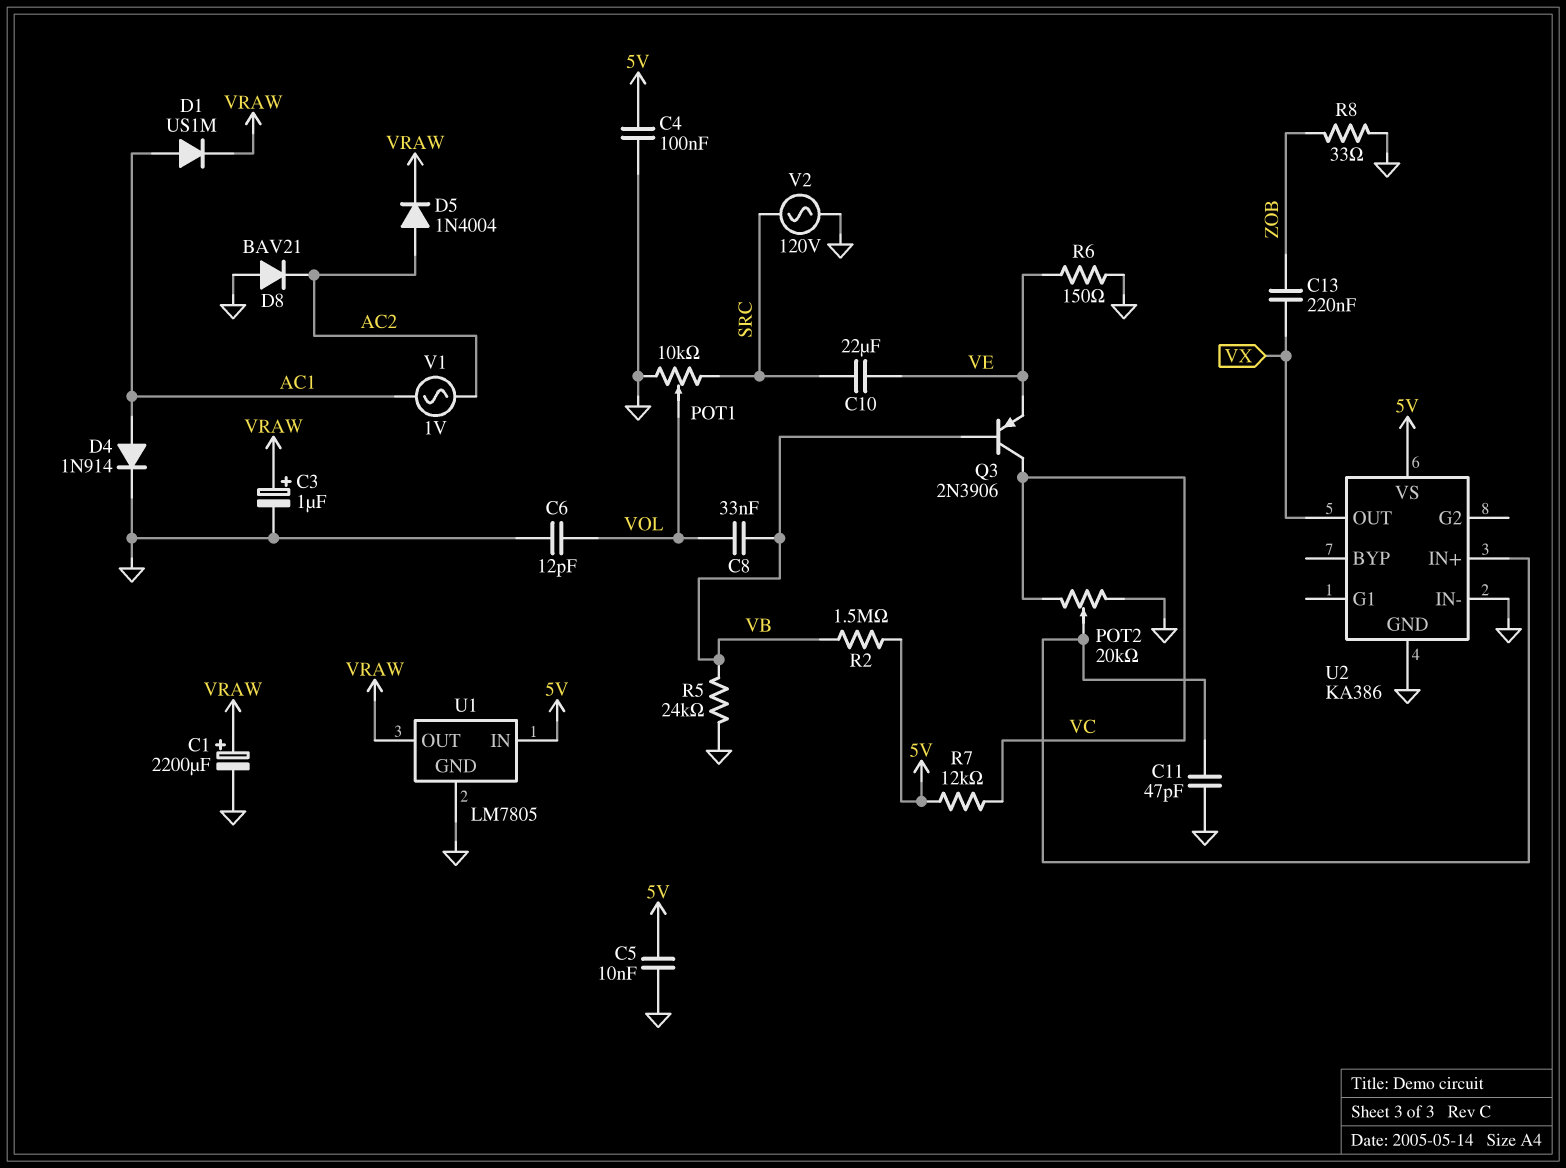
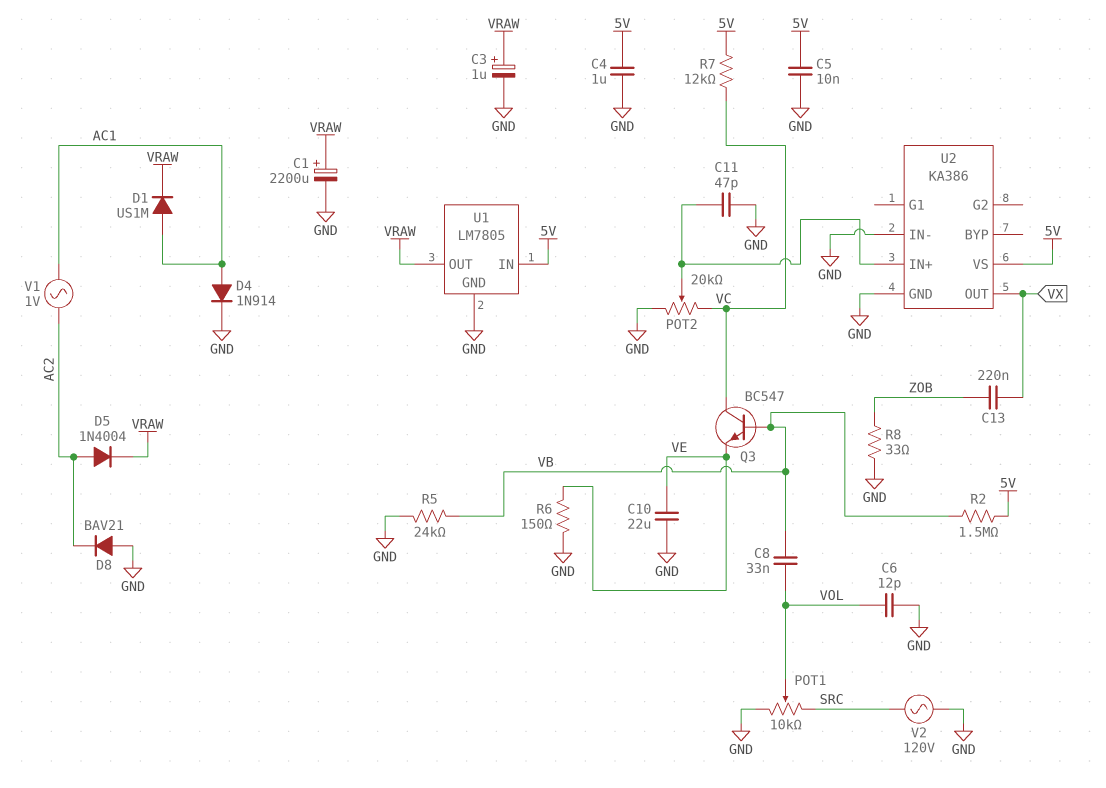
C4: 100nF (5V, GND) -> 1uF (5V, GND)
C10: 22uF (SRC, VE) -> 22uF (GND, VE)
Q3: PNP 2N3906 (B VB, C VC, E VE) -> NPN BC547 (B VB, C VC, E VE)

